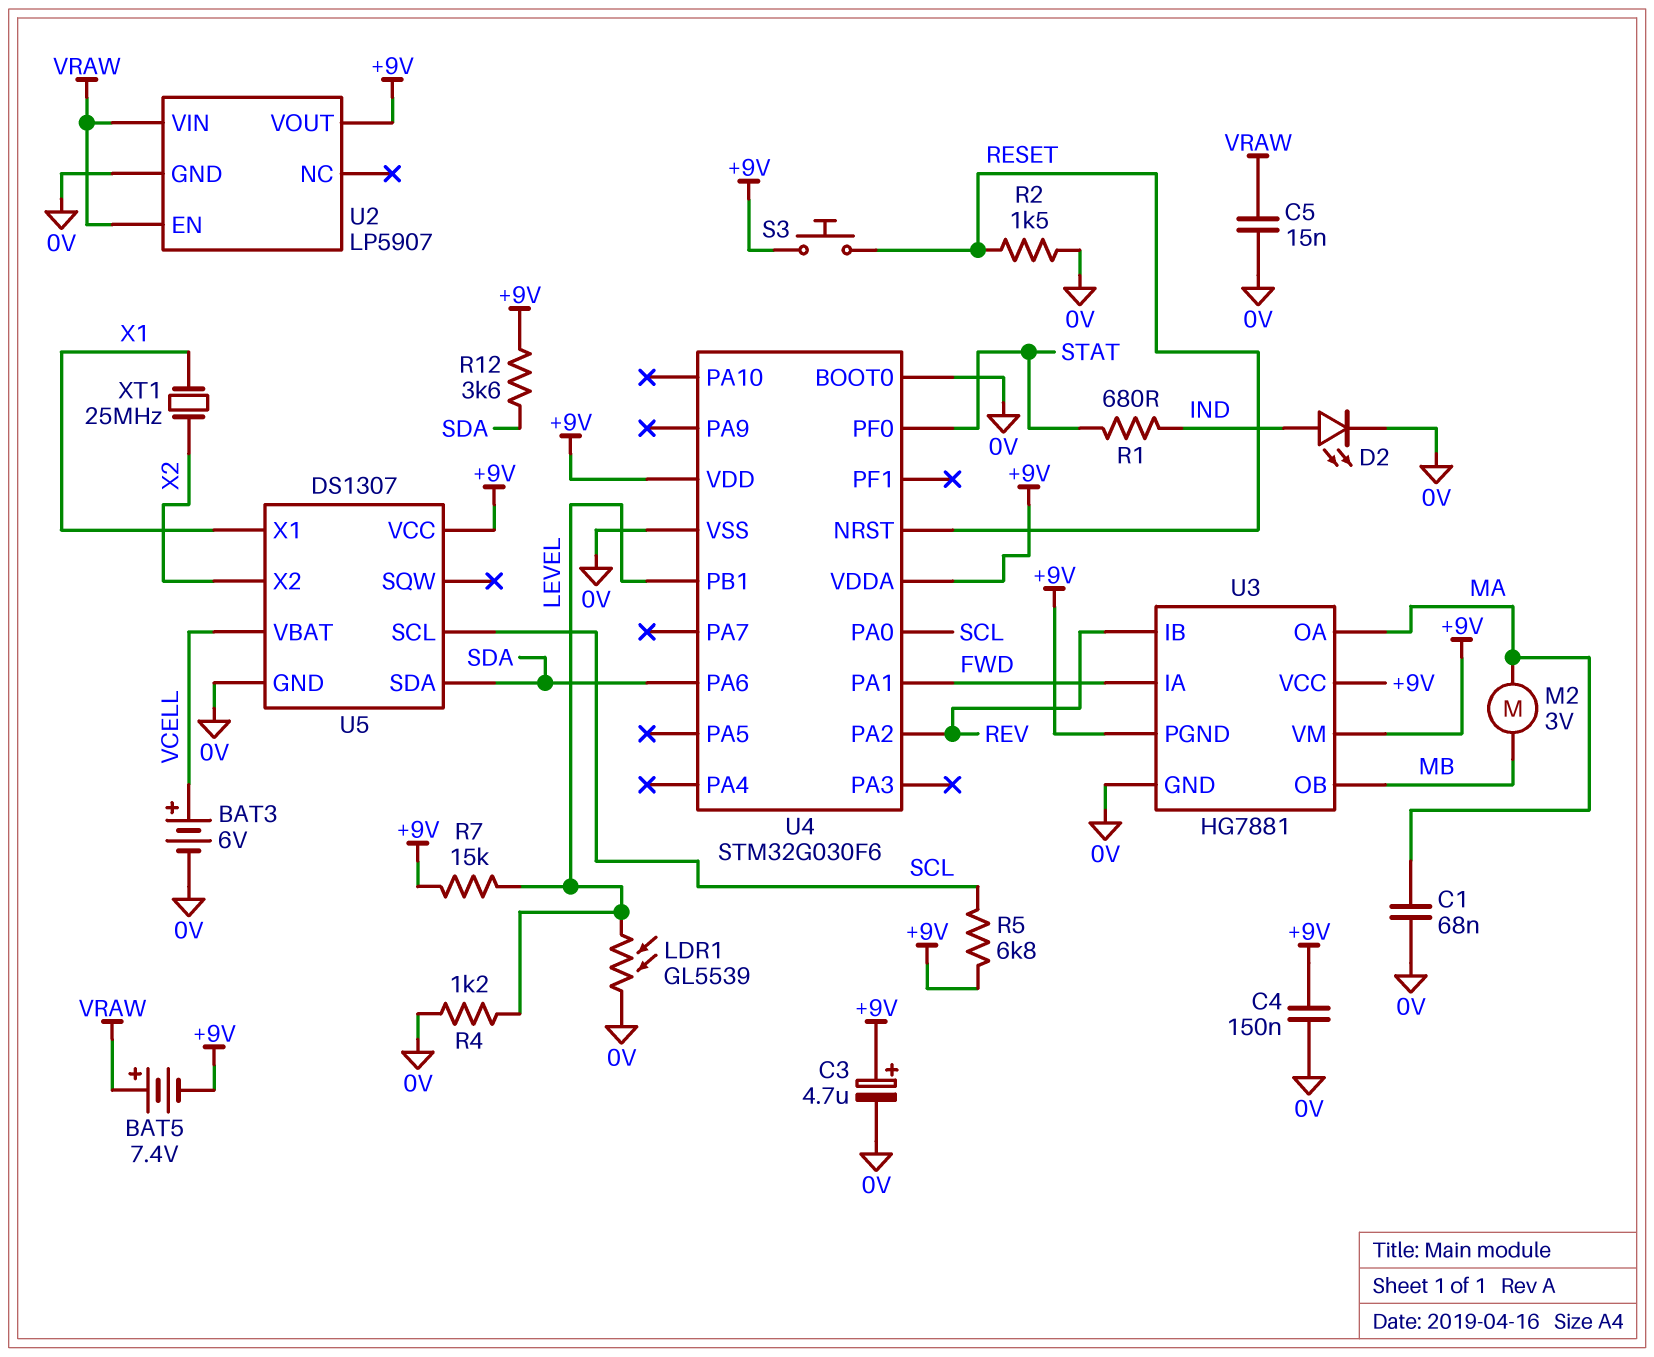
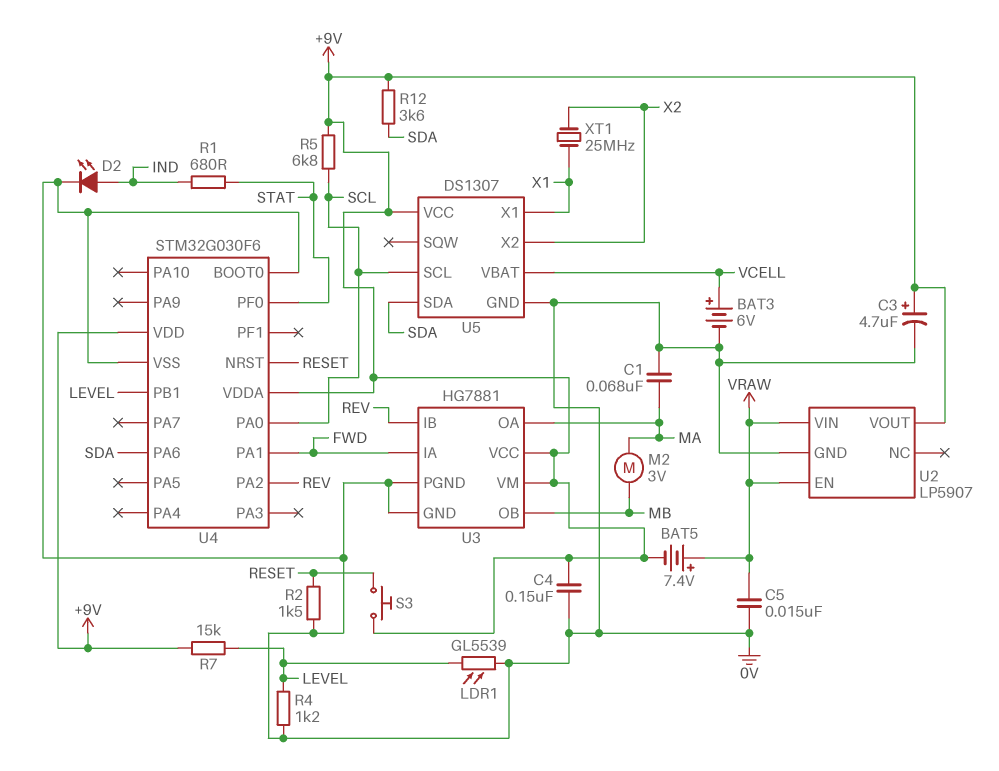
U3 pin PGND: +9V -> 0V

